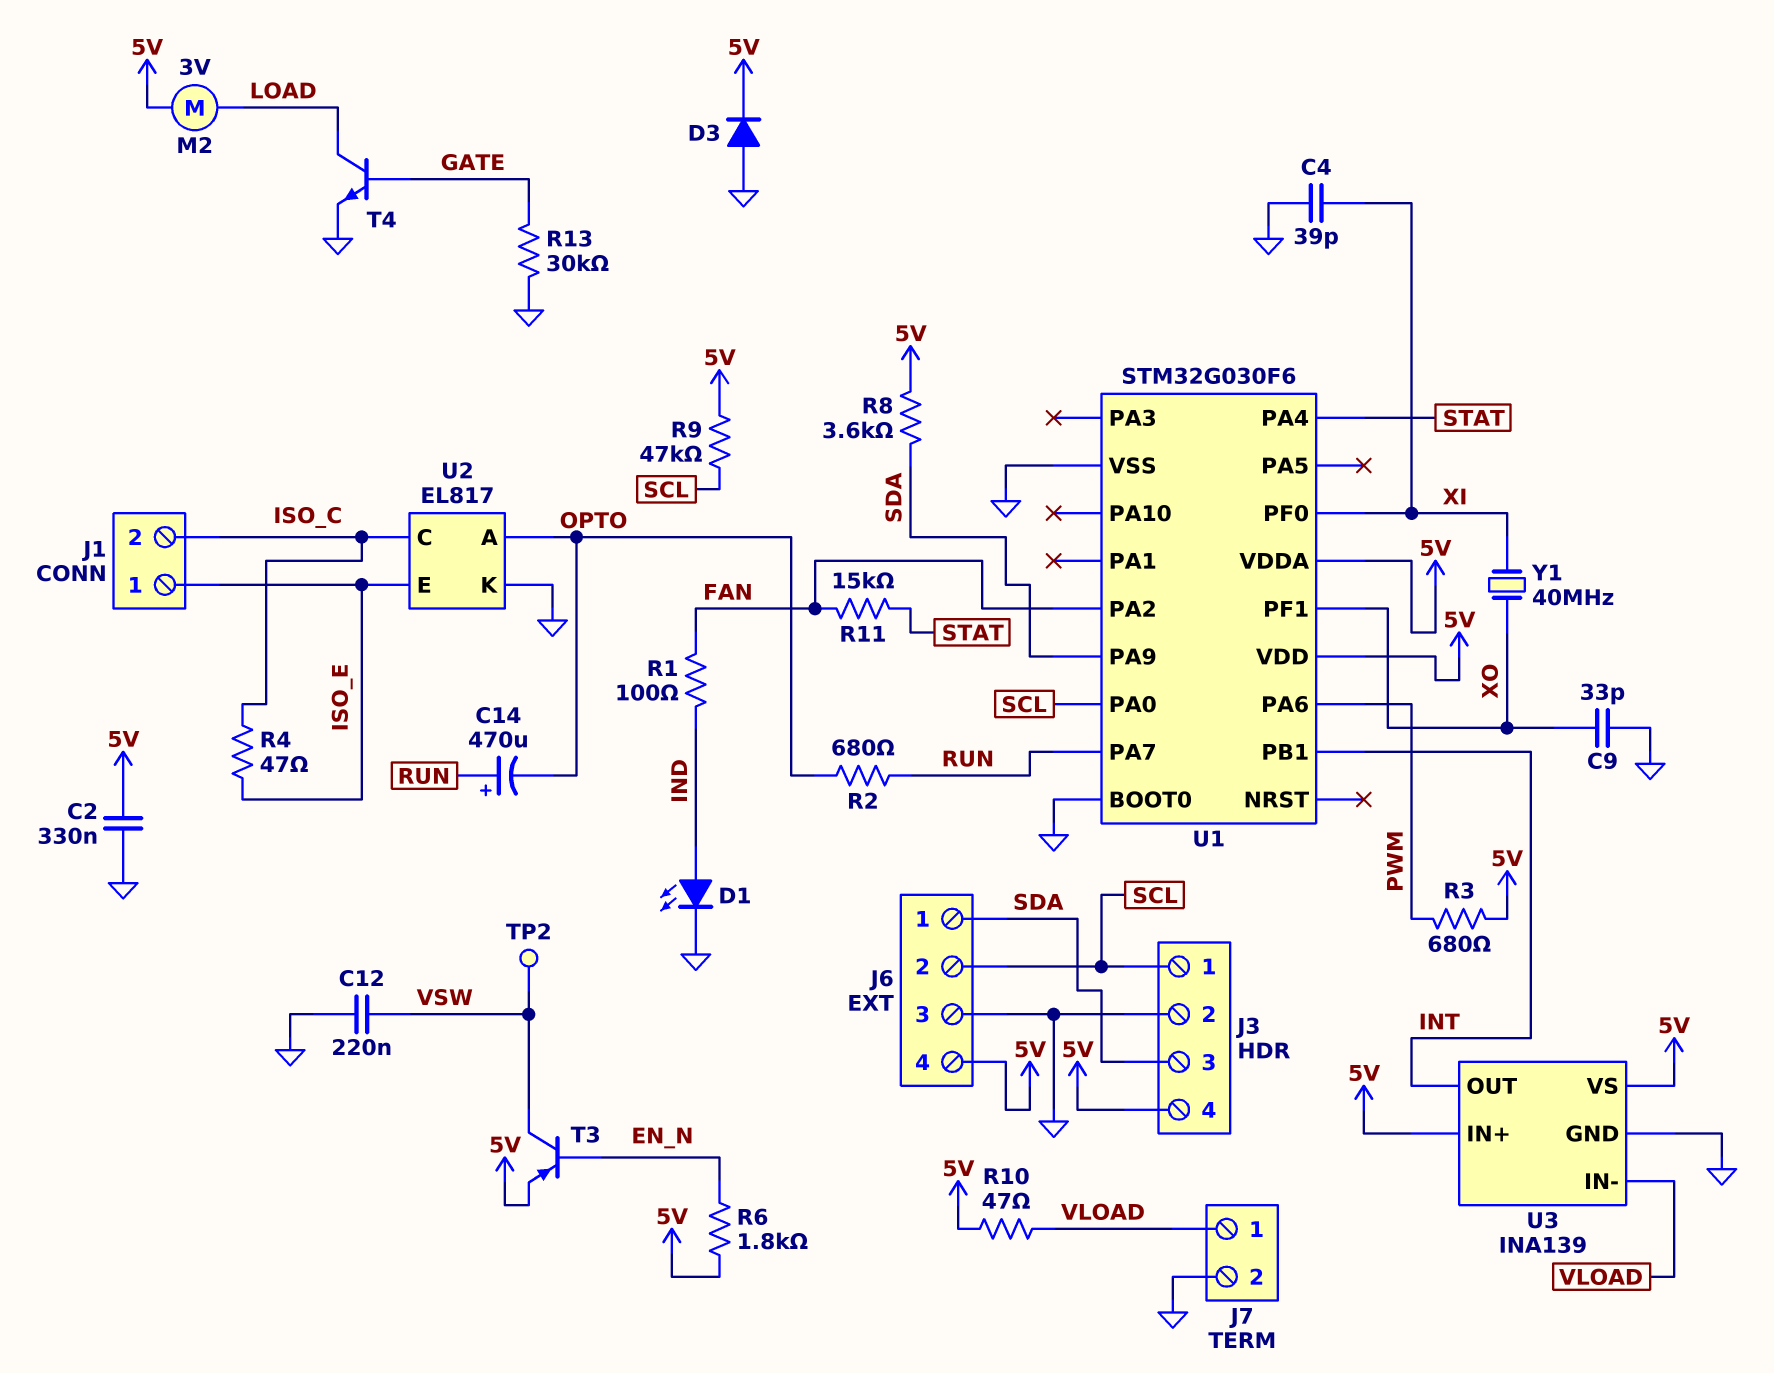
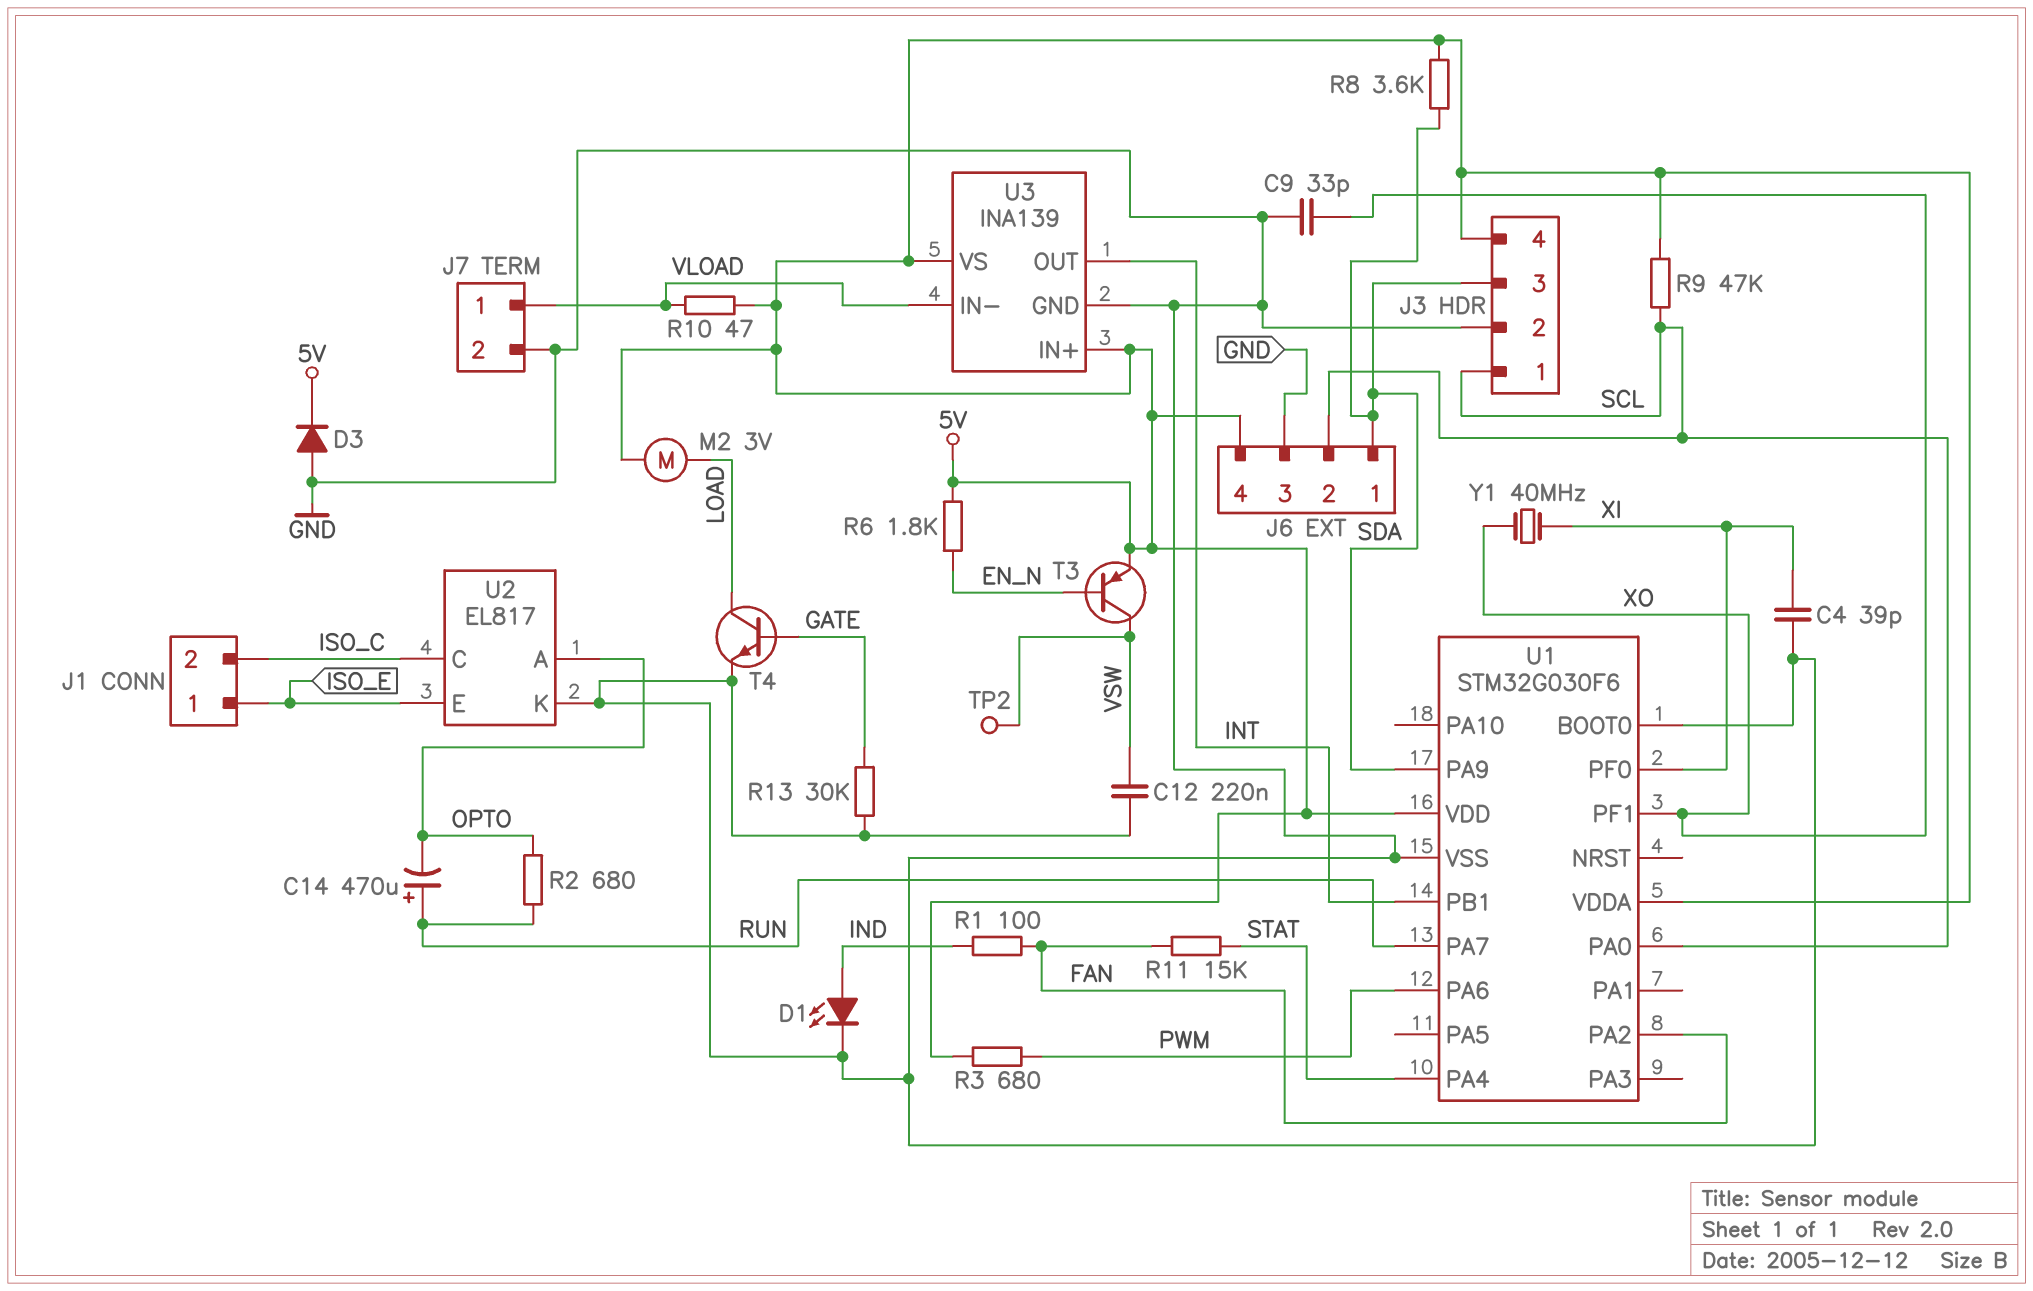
C2: 330nF (5V, GND) -> none
R4: 47 (ISO_C, ISO_E) -> none

